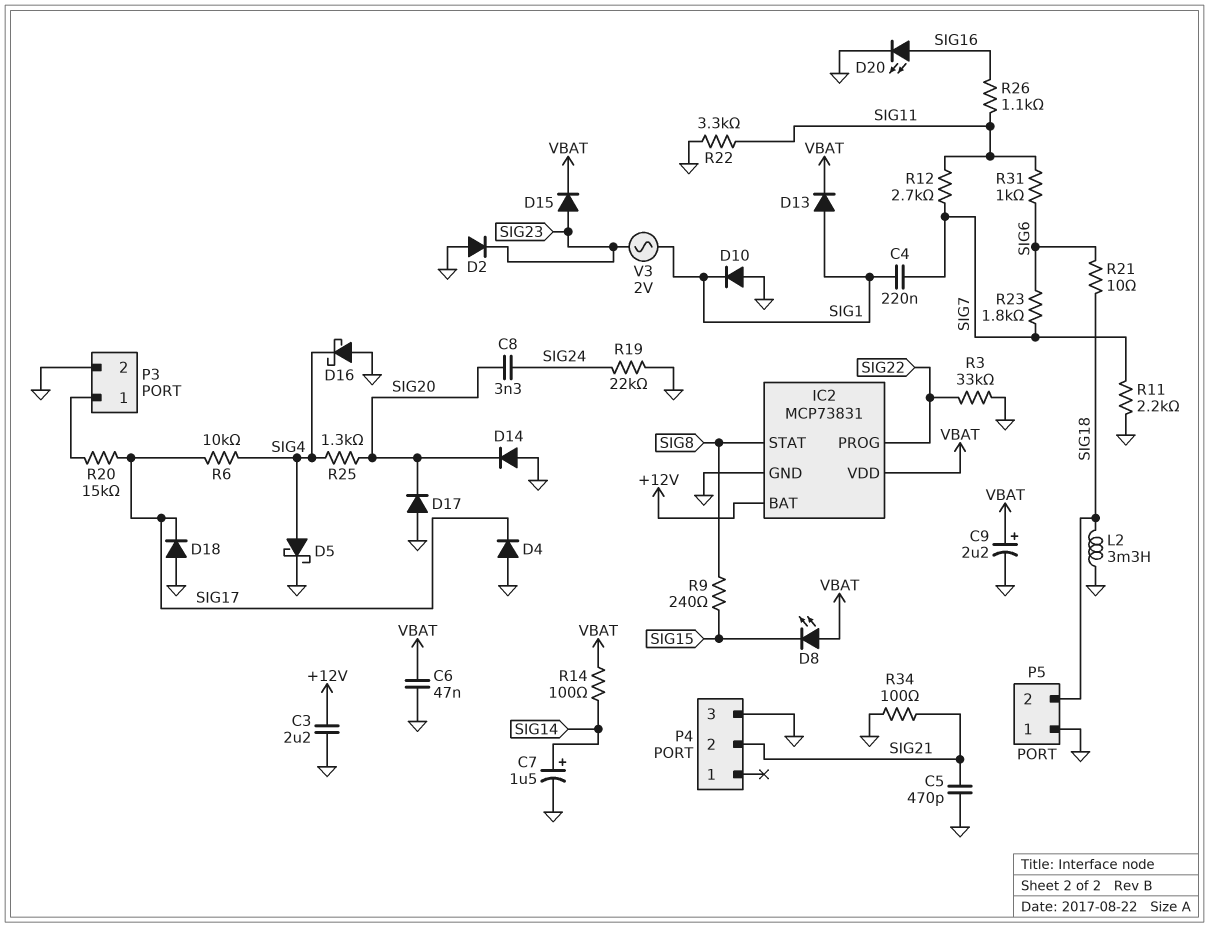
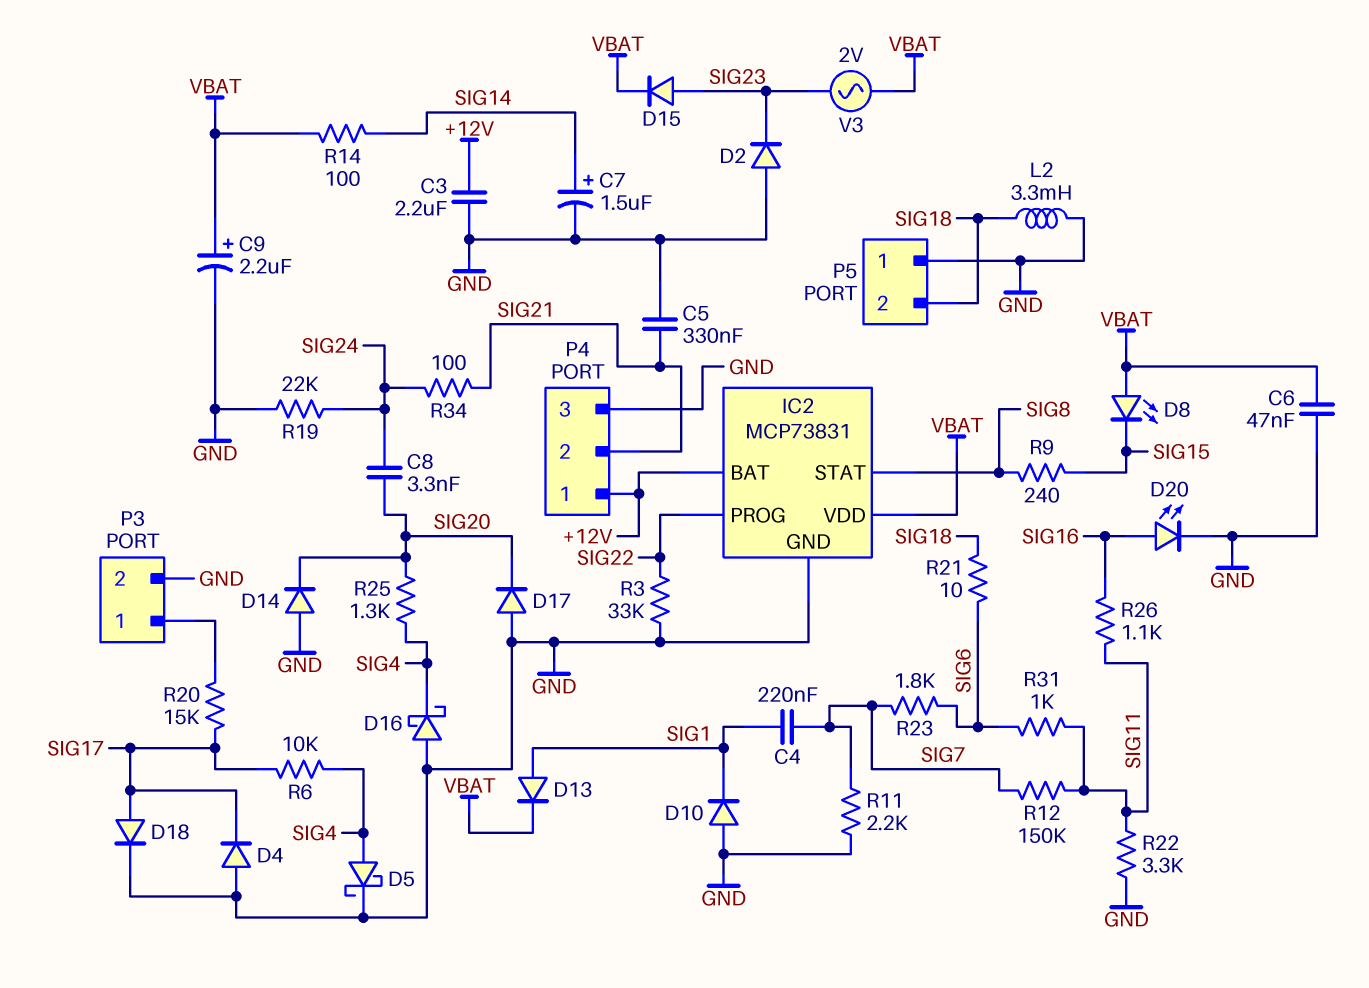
C5: 470pF (GND, SIG21) -> 330nF (GND, SIG21)
D18: diode (A GND, K SIG17) -> diode (A SIG17, K GND)
P4 pin 1: none -> +12V
R12: 2.7k (SIG7, SIG11) -> 150k (SIG7, SIG11)
R34: 100 (GND, SIG21) -> 100 (SIG21, SIG24)
V3: AC 2V (SIG1, SIG23) -> AC 2V (SIG23, VBAT)

